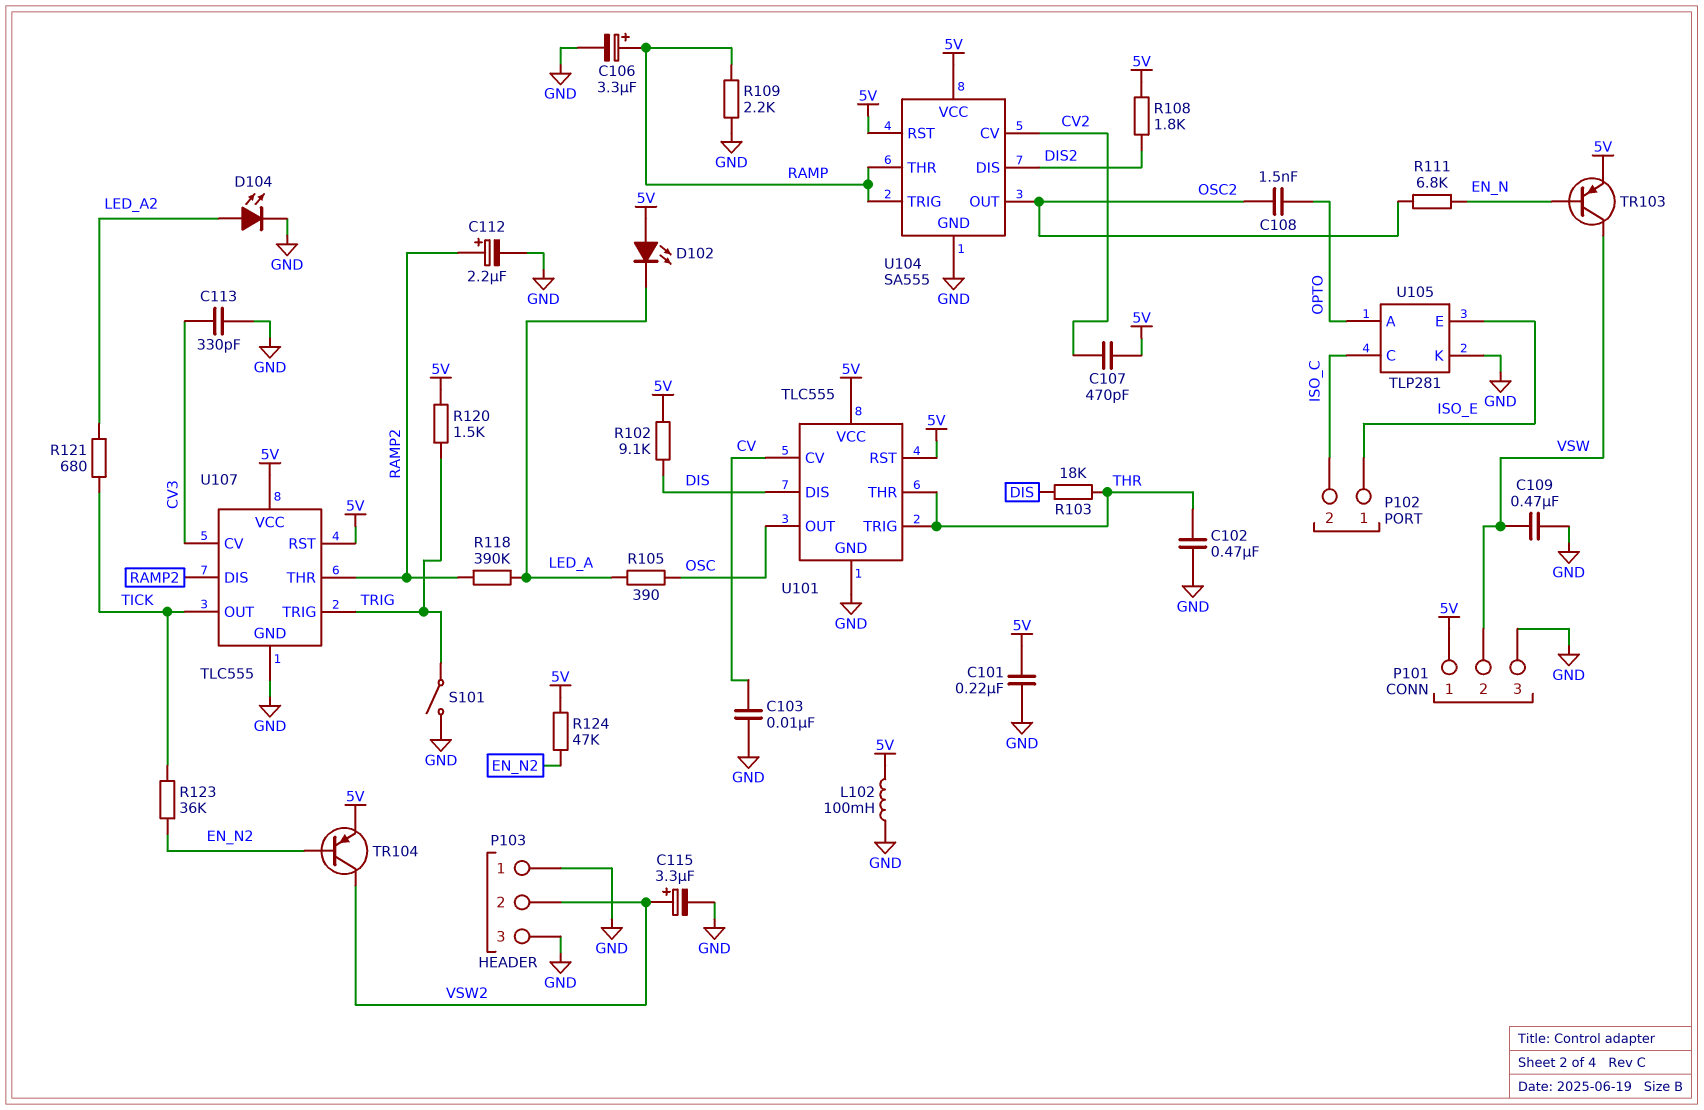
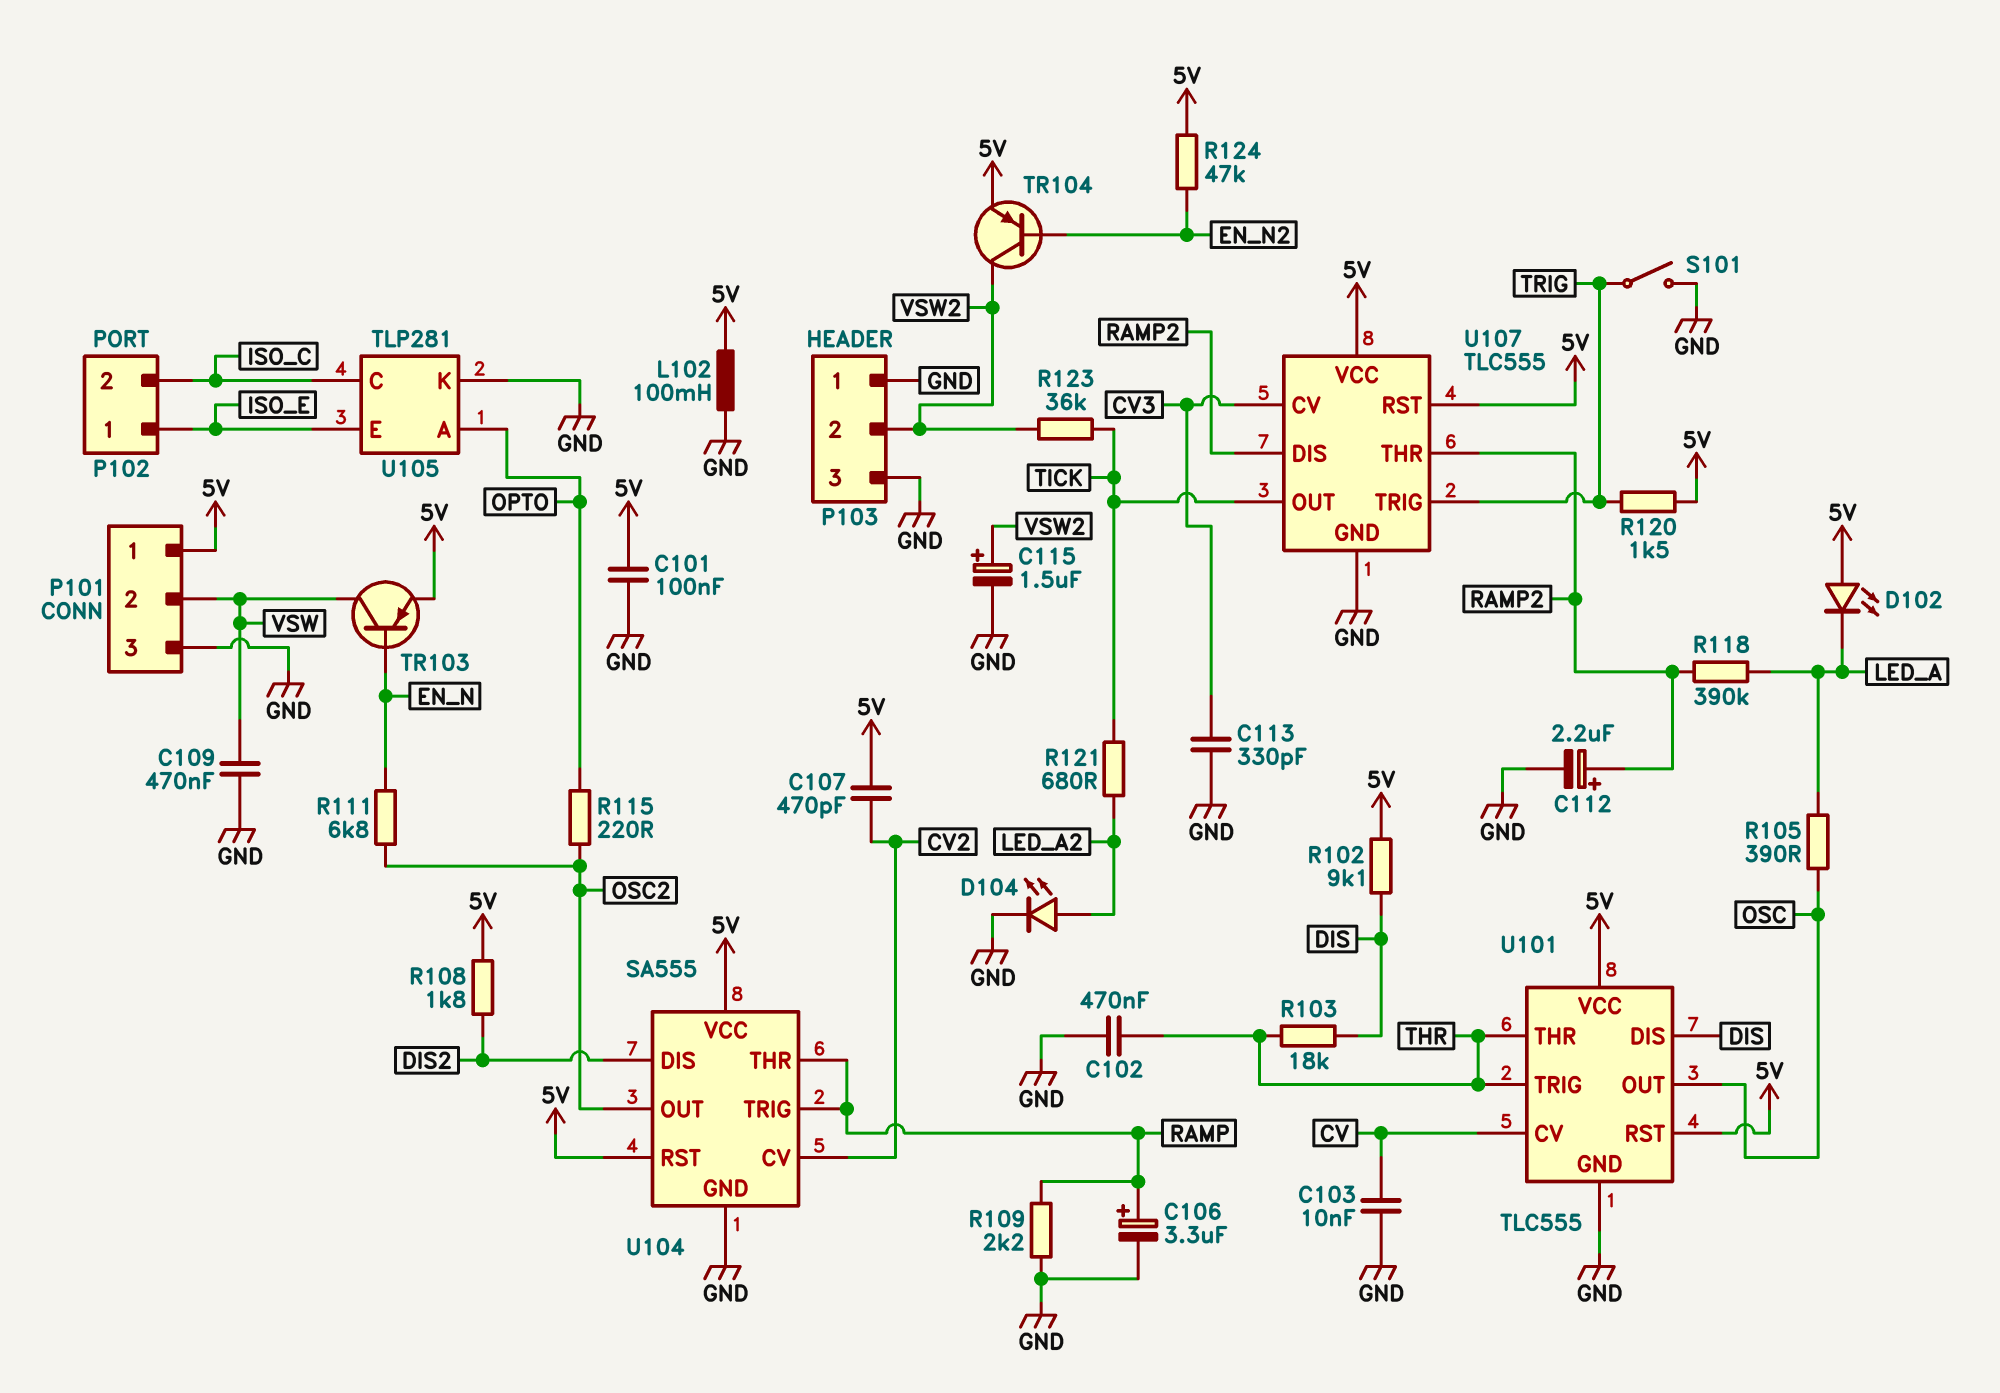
C101: 220nF (5V, GND) -> 100nF (5V, GND)
C108: 1.5nF (OPTO, OSC2) -> none
C115: 3.3uF (plus VSW2, minus GND) -> 1.5uF (plus VSW2, minus GND)
R115: none -> 220 (OPTO, OSC2)
R123: 36k (EN_N2, TICK) -> 36k (TICK, VSW2)

